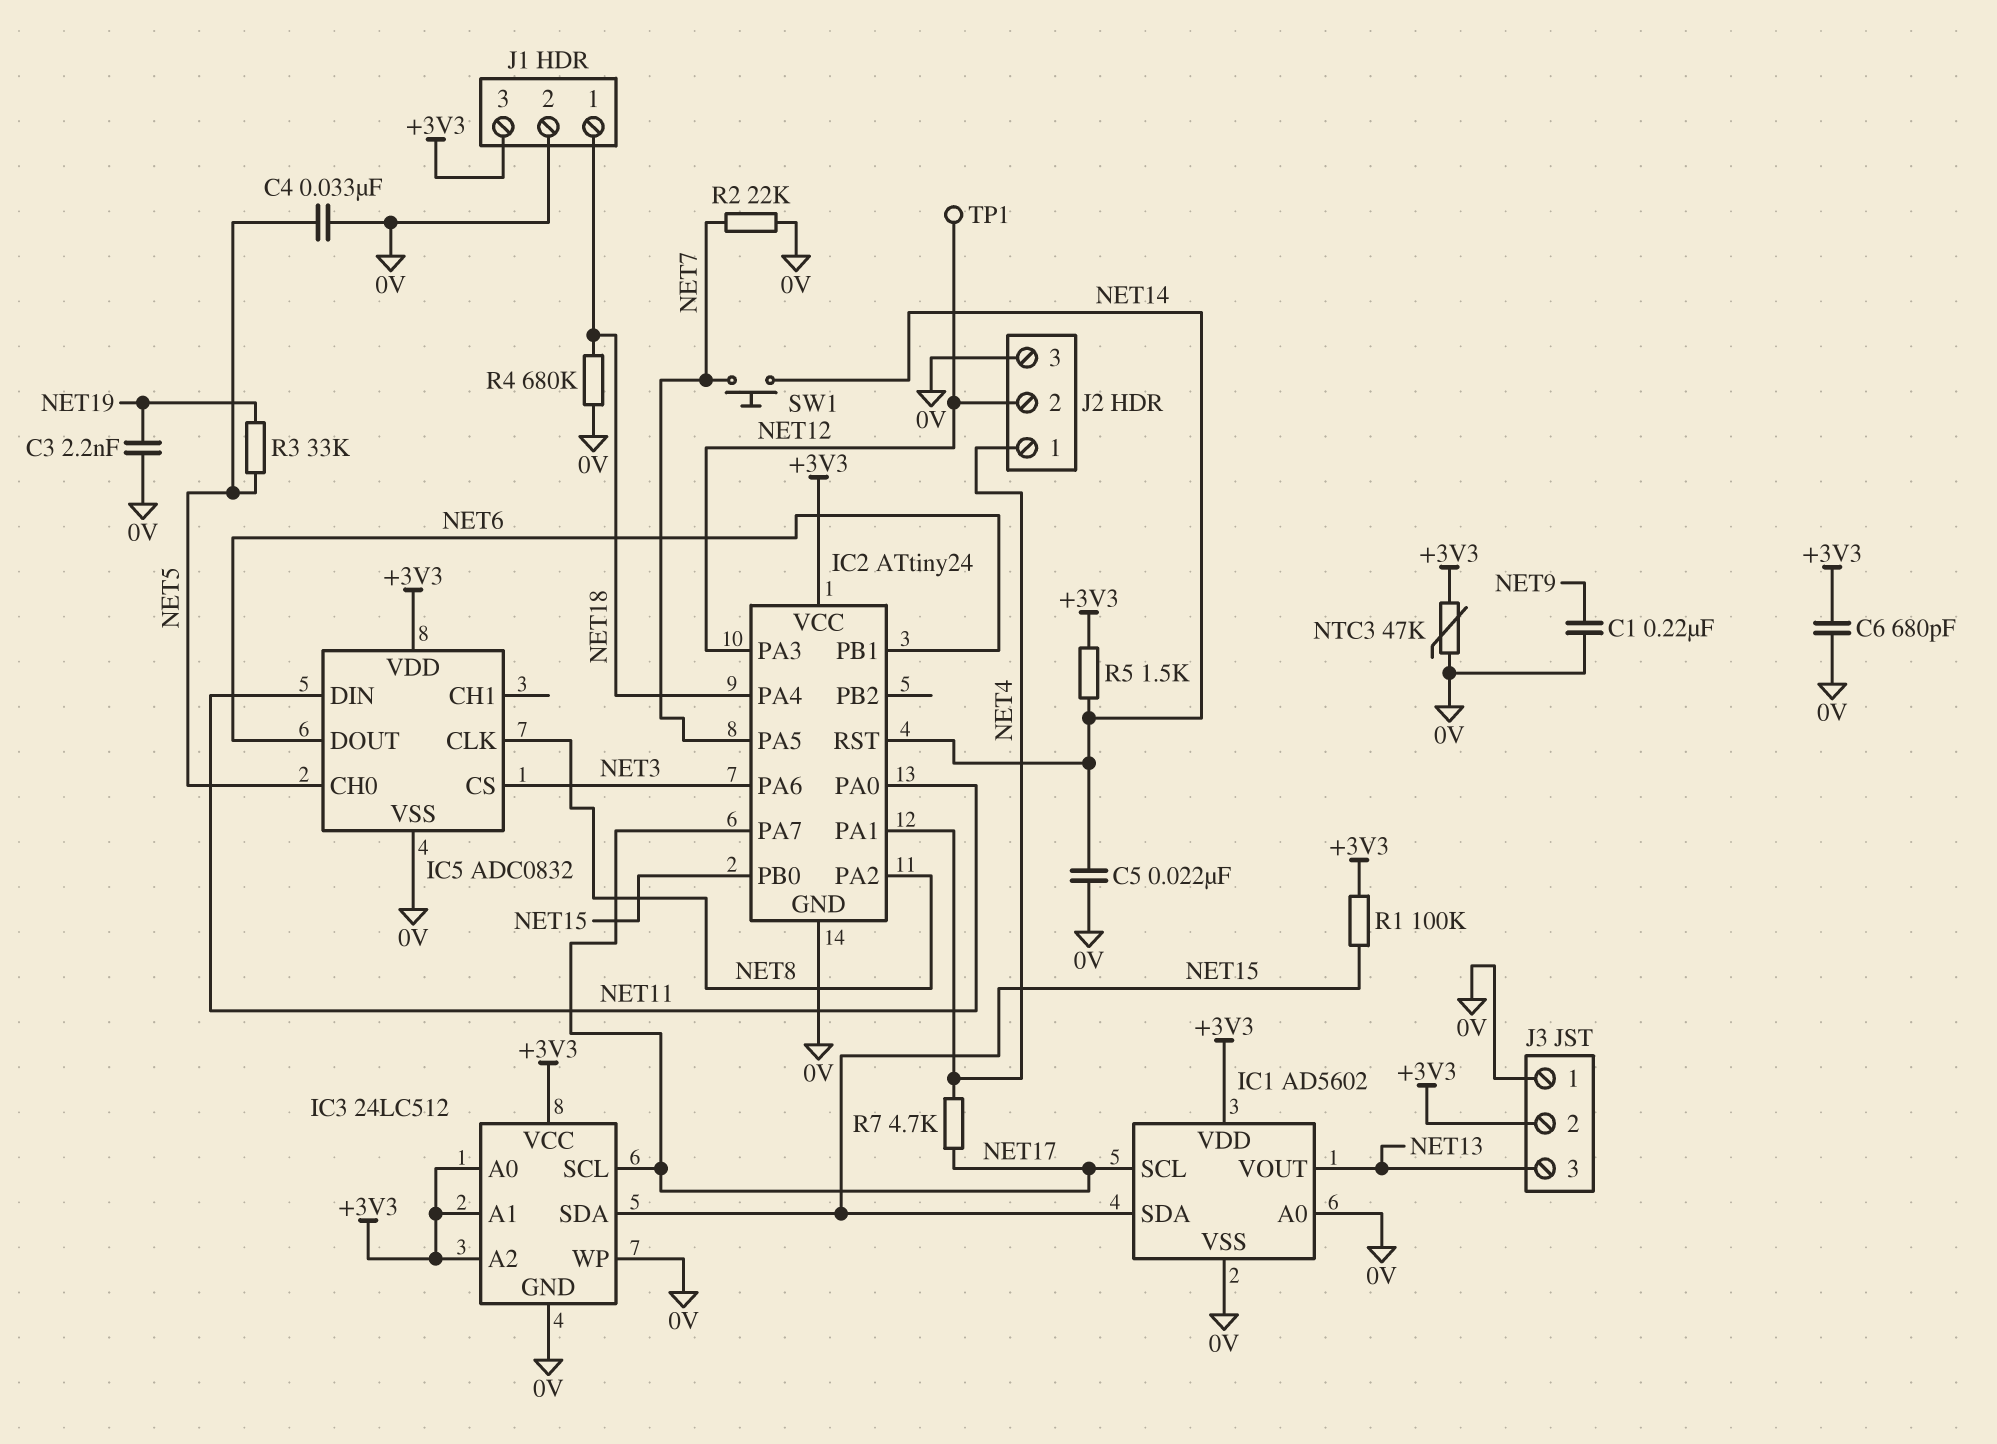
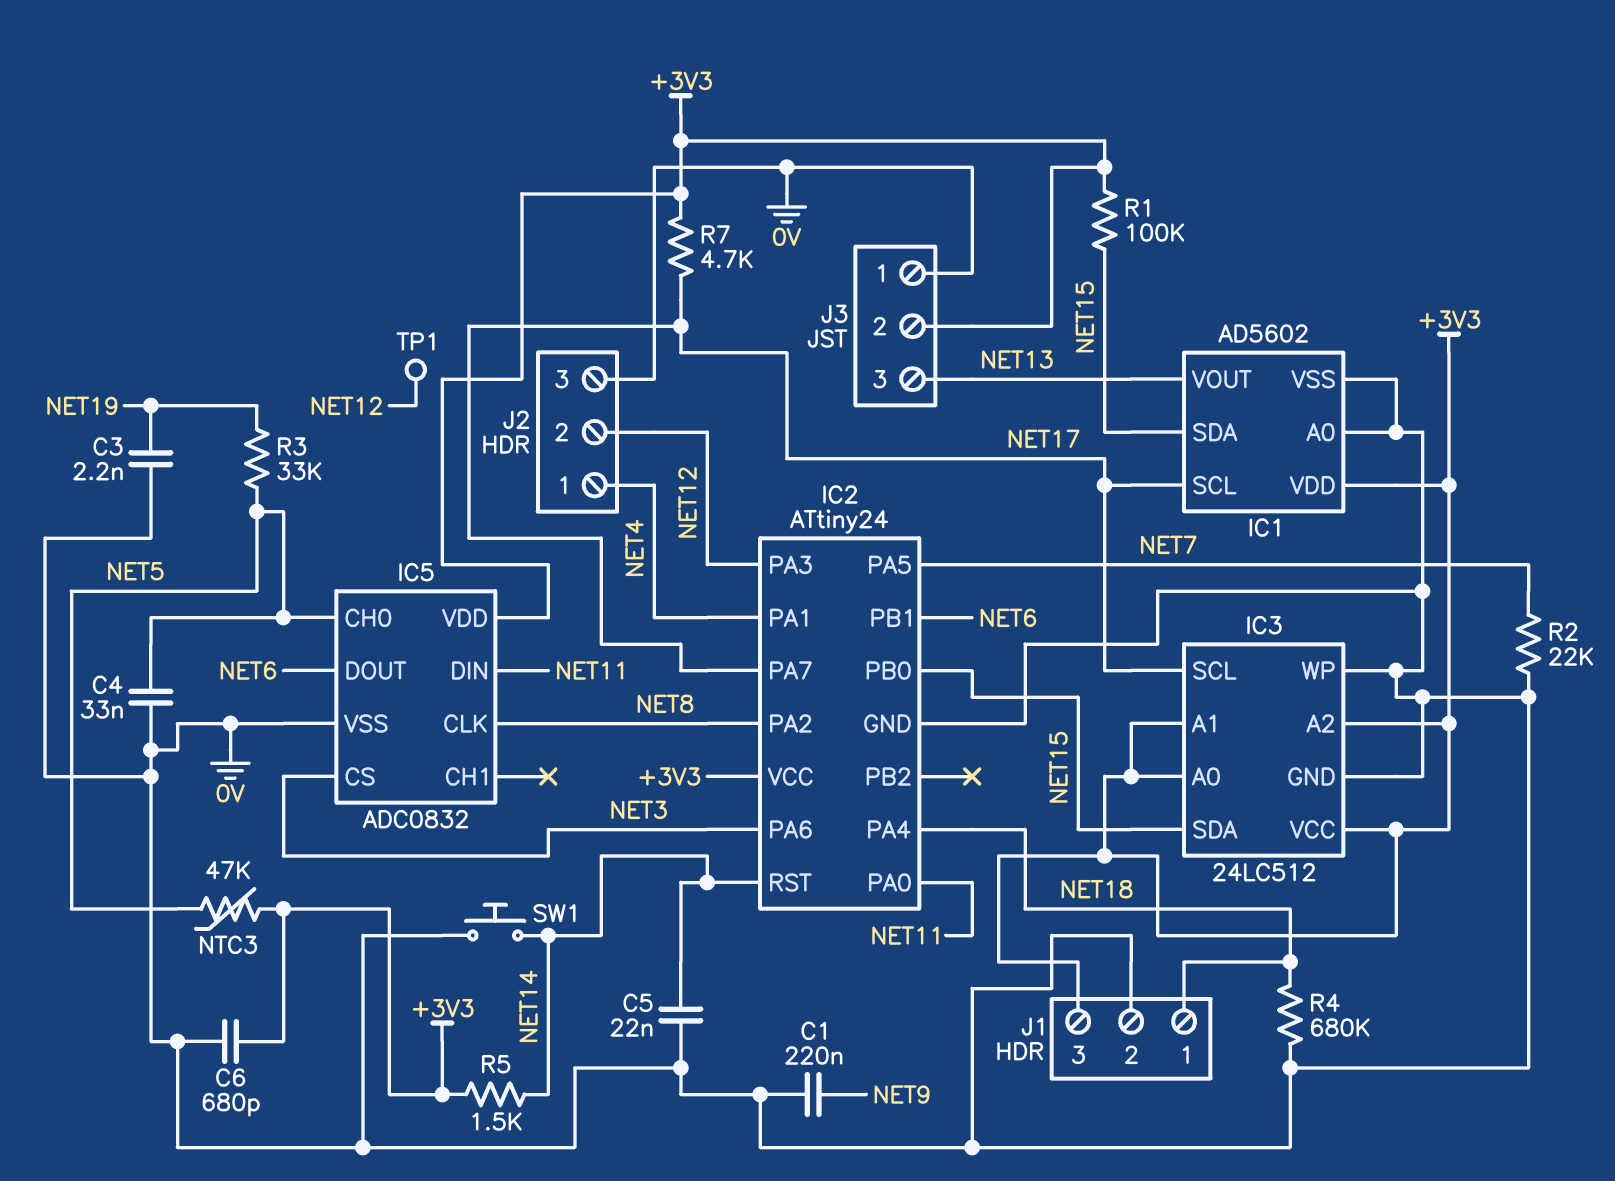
NTC3: 47k (+3V3, 0V) -> 47k (+3V3, NET5)
R7: 4.7k (NET4, NET17) -> 4.7k (+3V3, NET17)
SW1: button (NET7, NET14) -> button (0V, NET14)

